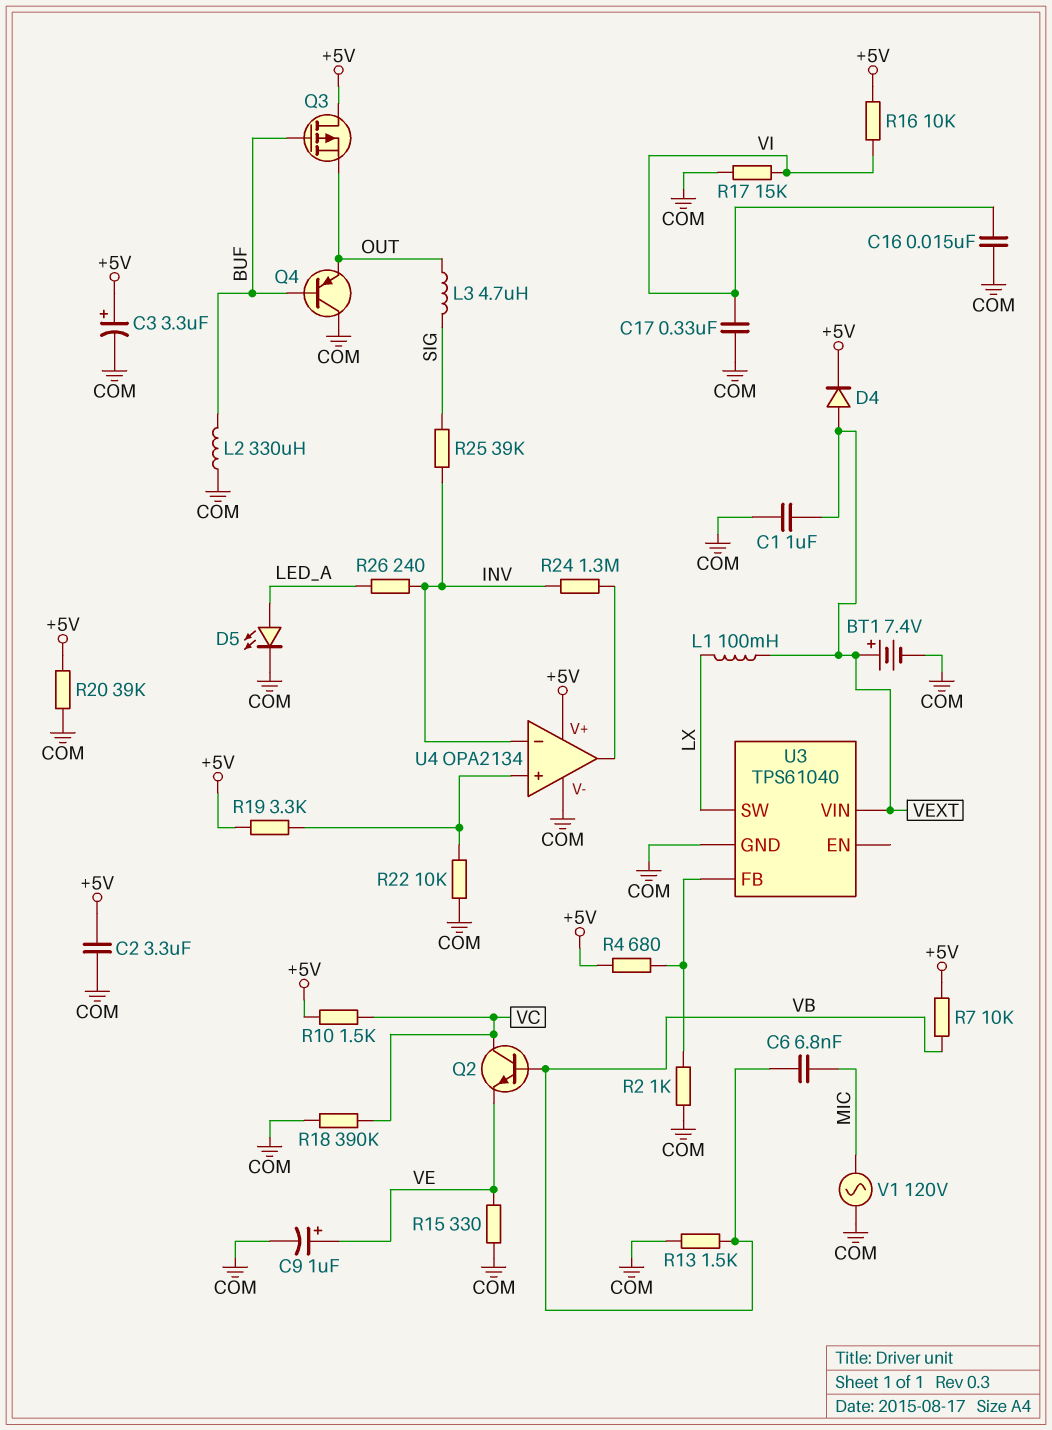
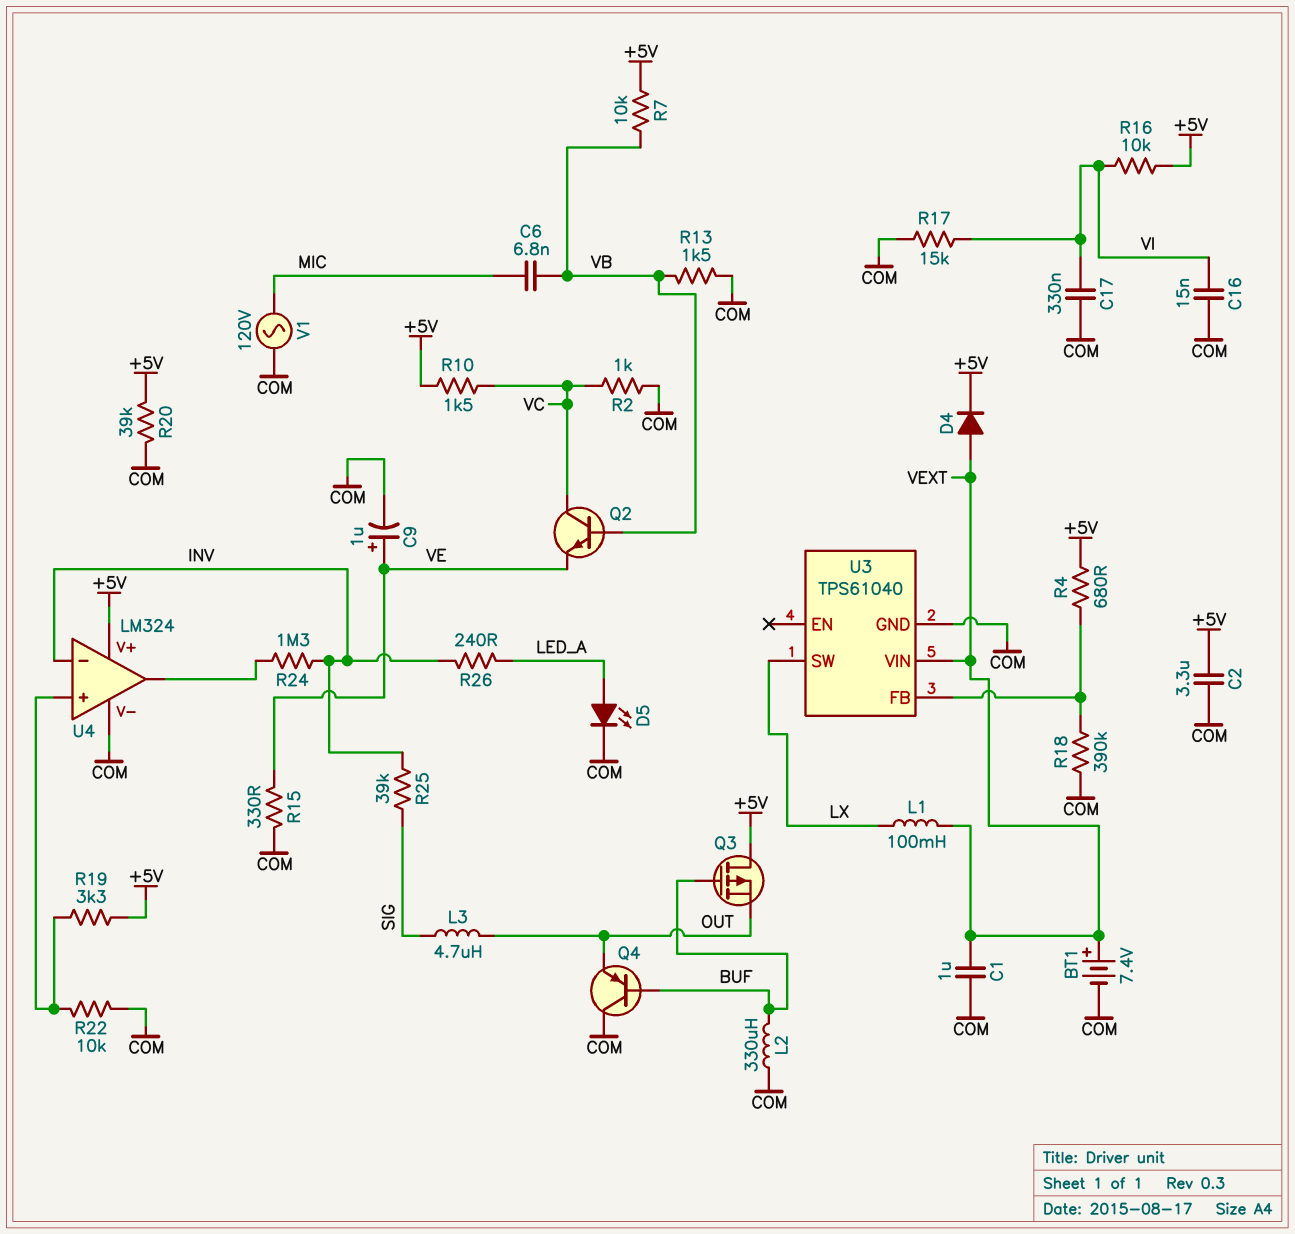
C3: 3.3uF (plus +5V, minus COM) -> none
R2: 1k (COM, U3/FB) -> 1k (COM, VC)
R18: 390k (COM, VC) -> 390k (COM, U3/FB)
U4: OPA2134 -> LM324

